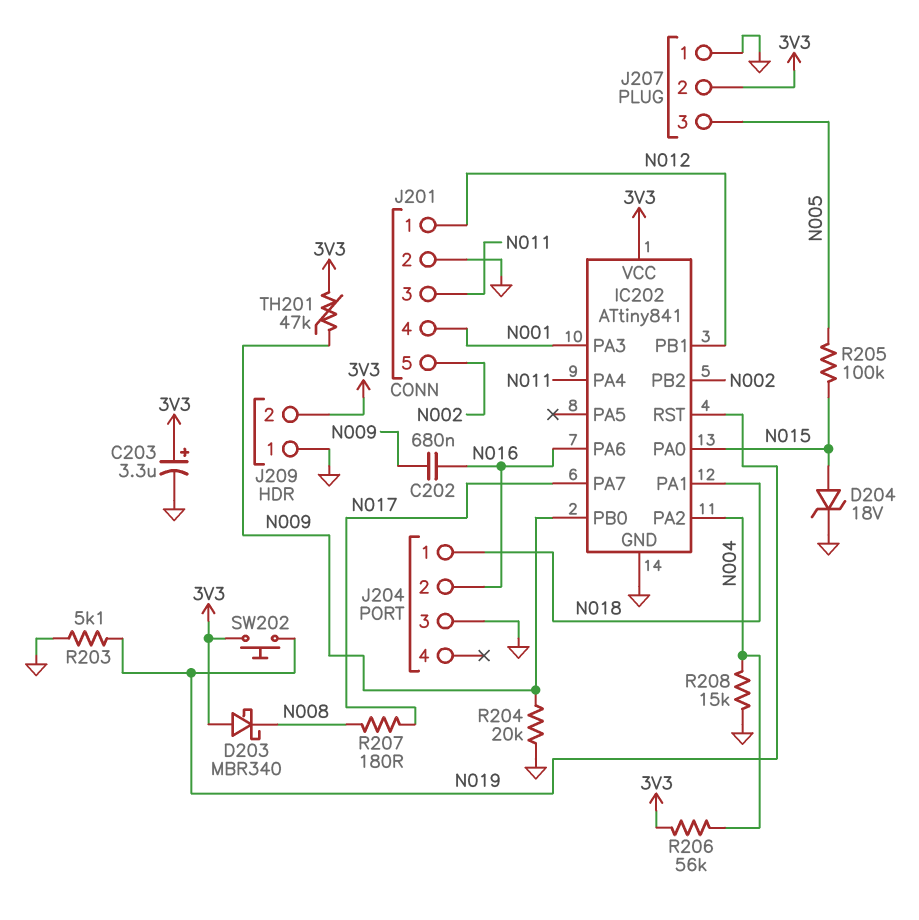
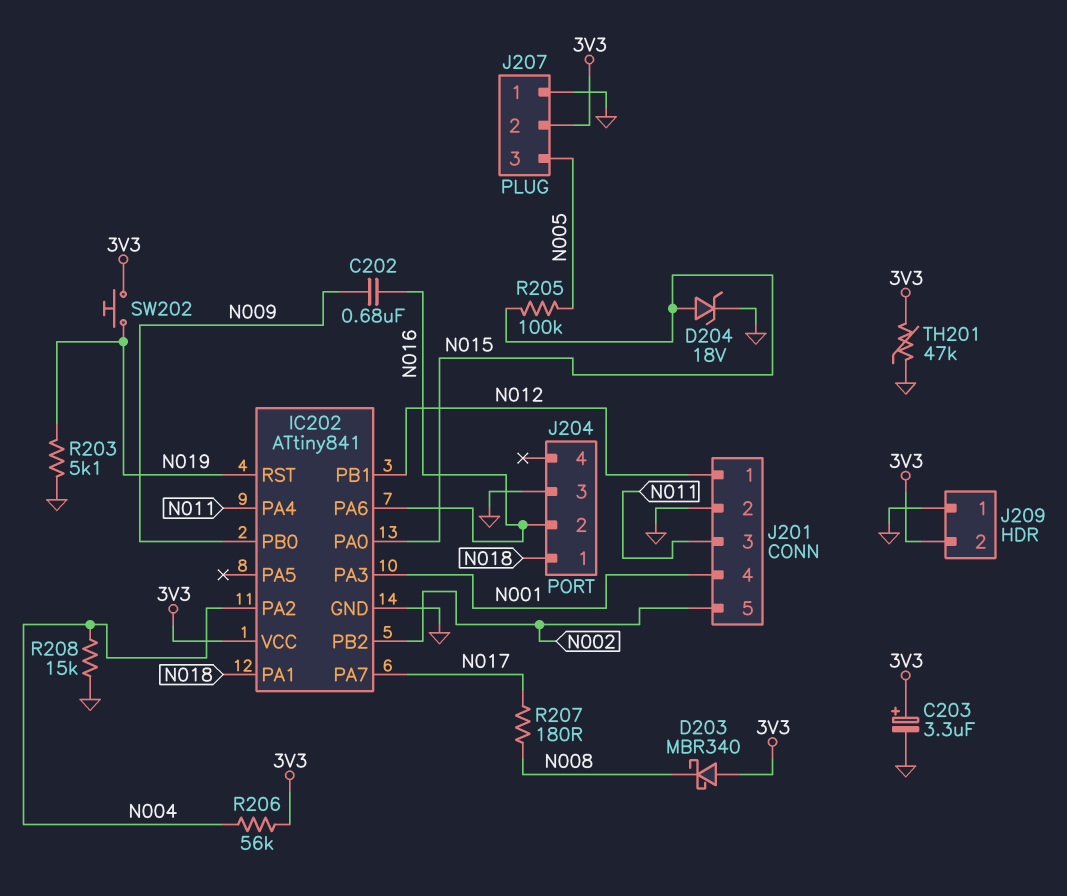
R204: 20k (GND, N009) -> none
TH201: 47k (3V3, N009) -> 47k (3V3, GND)

